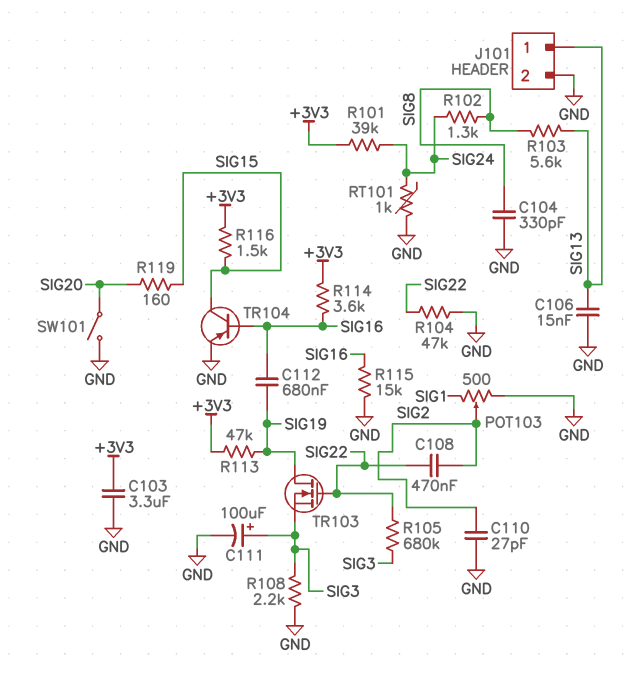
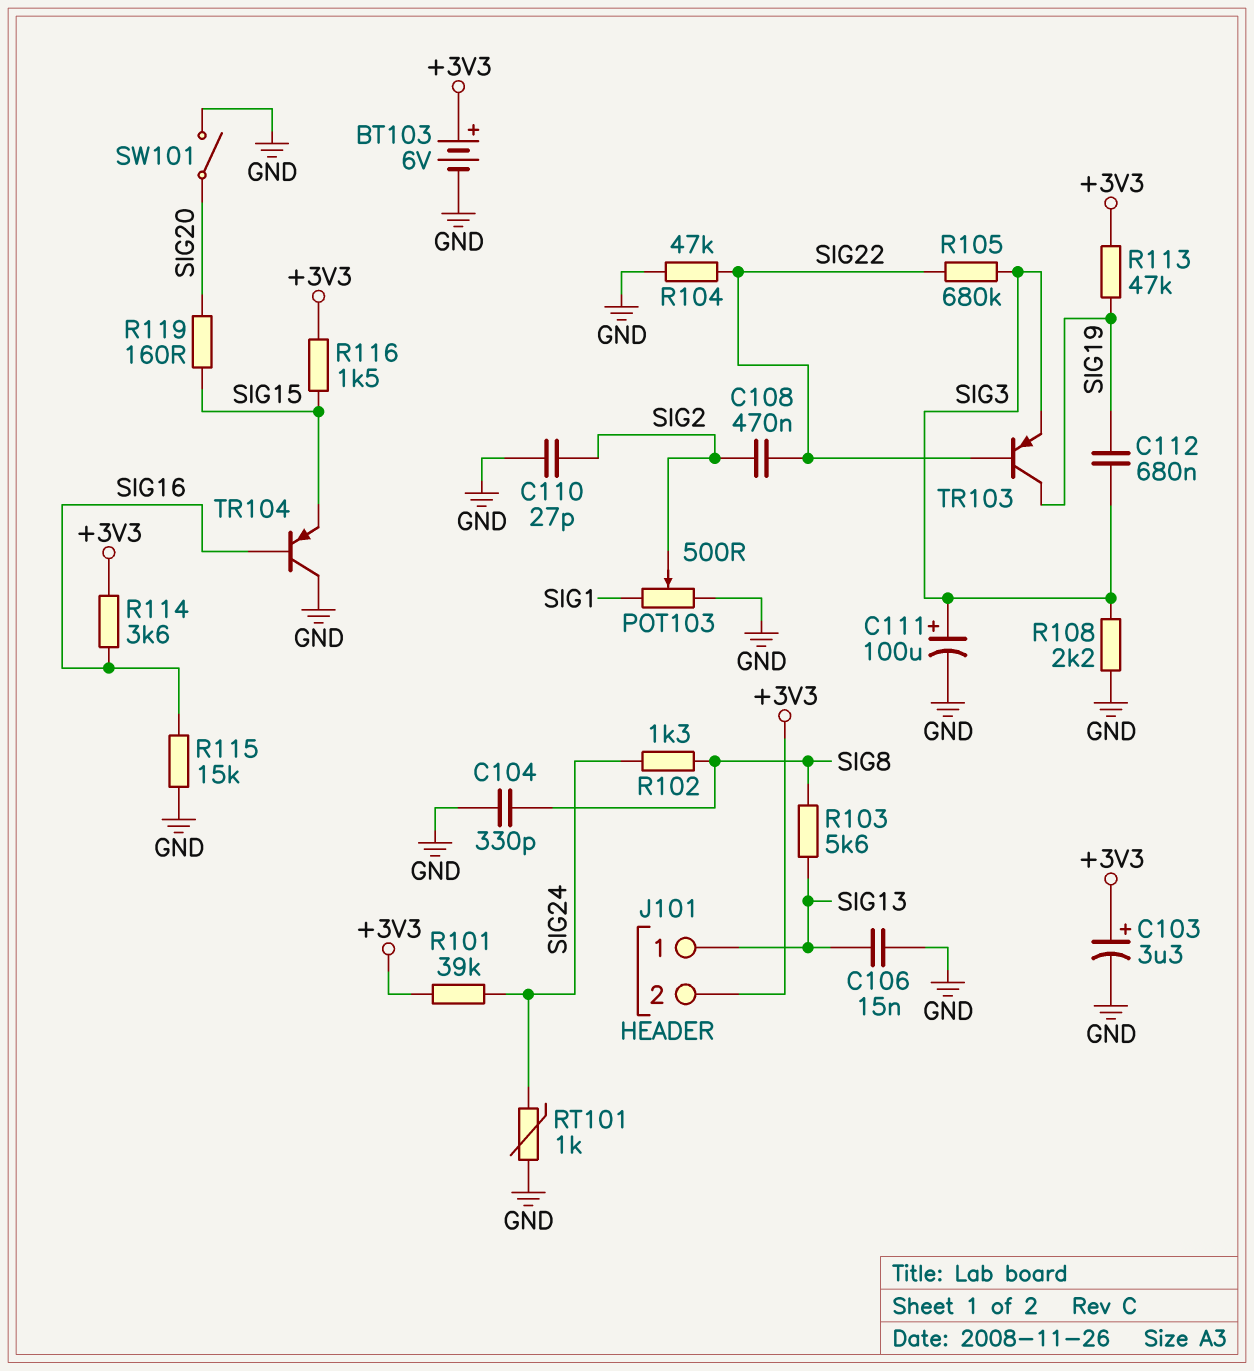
BT103: none -> 6V (plus +3V3, minus GND)
C103: 3.3uF (+3V3, GND) -> 3.3uF (plus +3V3, minus GND)
C112: 680nF (SIG16, SIG19) -> 680nF (SIG3, SIG19)
J101 pin 2: GND -> +3V3
TR103: NMOS (G SIG22, D SIG19, S SIG3) -> PNP (B SIG22, C SIG19, E SIG3)
TR104: PNP (B SIG16, C SIG15, E GND) -> PNP (B SIG16, C GND, E SIG15)

